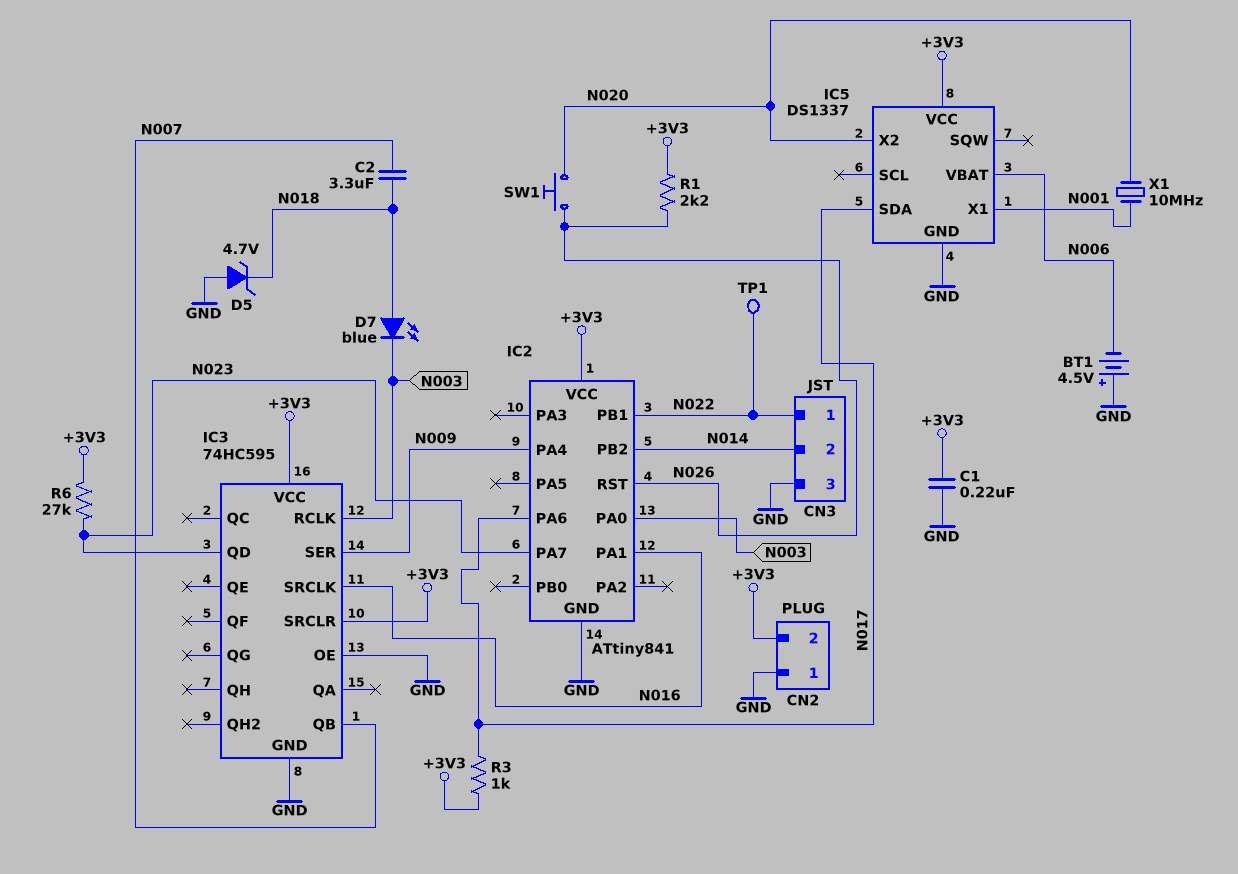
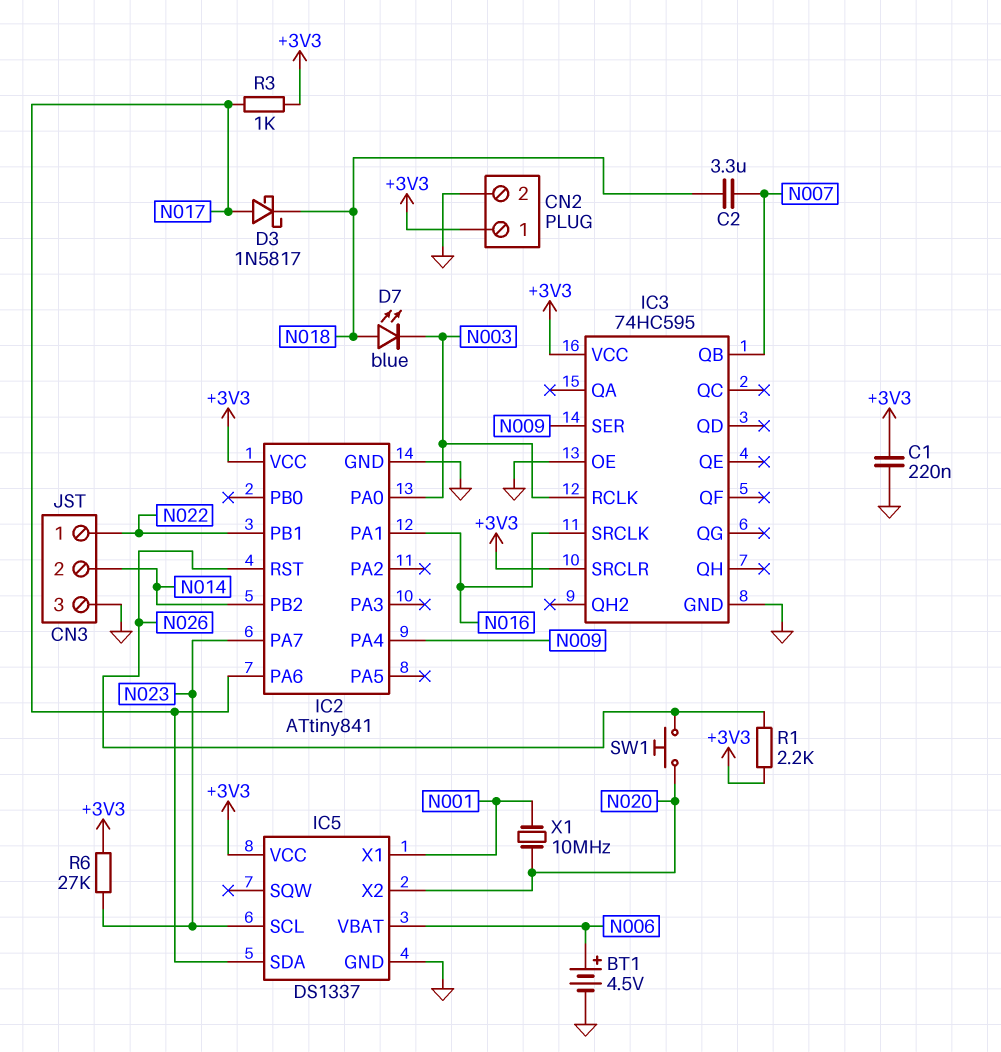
BT1: 4.5V (plus GND, minus N006) -> 4.5V (plus N006, minus GND)
CN2 pin 1: GND -> +3V3
CN2 pin 2: +3V3 -> GND
D3: none -> schottky 1N5817 (A N017, K N018)
D5: zener 4.7V (A GND, K N018) -> none
IC3 pin QD: N023 -> none
IC5 pin SCL: none -> N023
TP1: test point (N022) -> none

